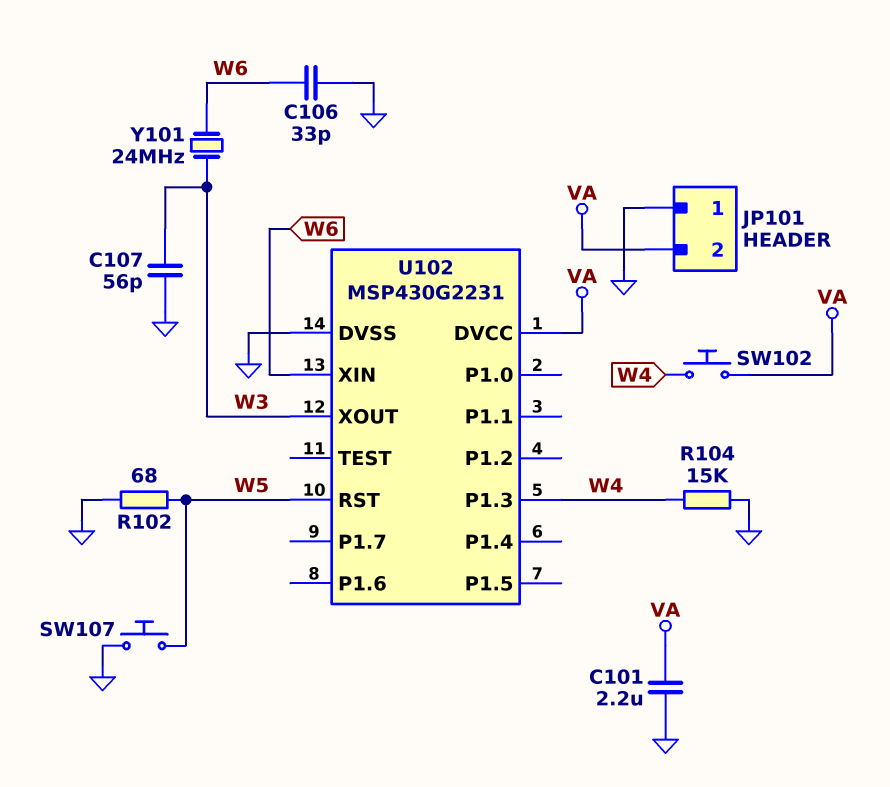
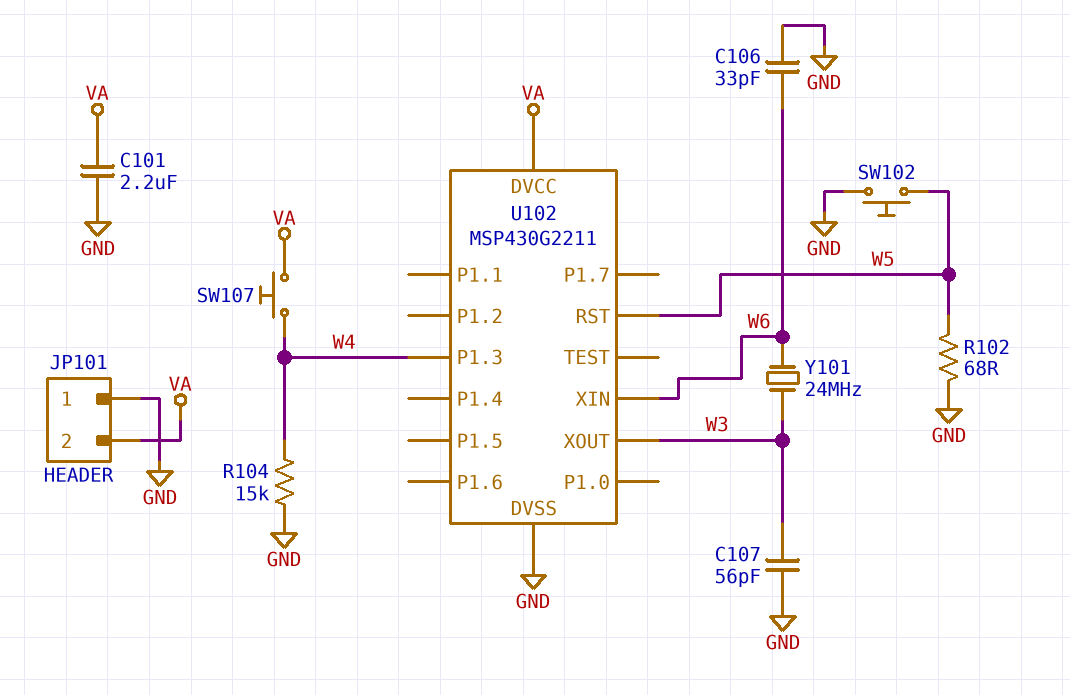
SW102: button (VA, W4) -> button (GND, W5)
SW107: button (GND, W5) -> button (VA, W4)
U102: MSP430G2231 -> MSP430G2211

